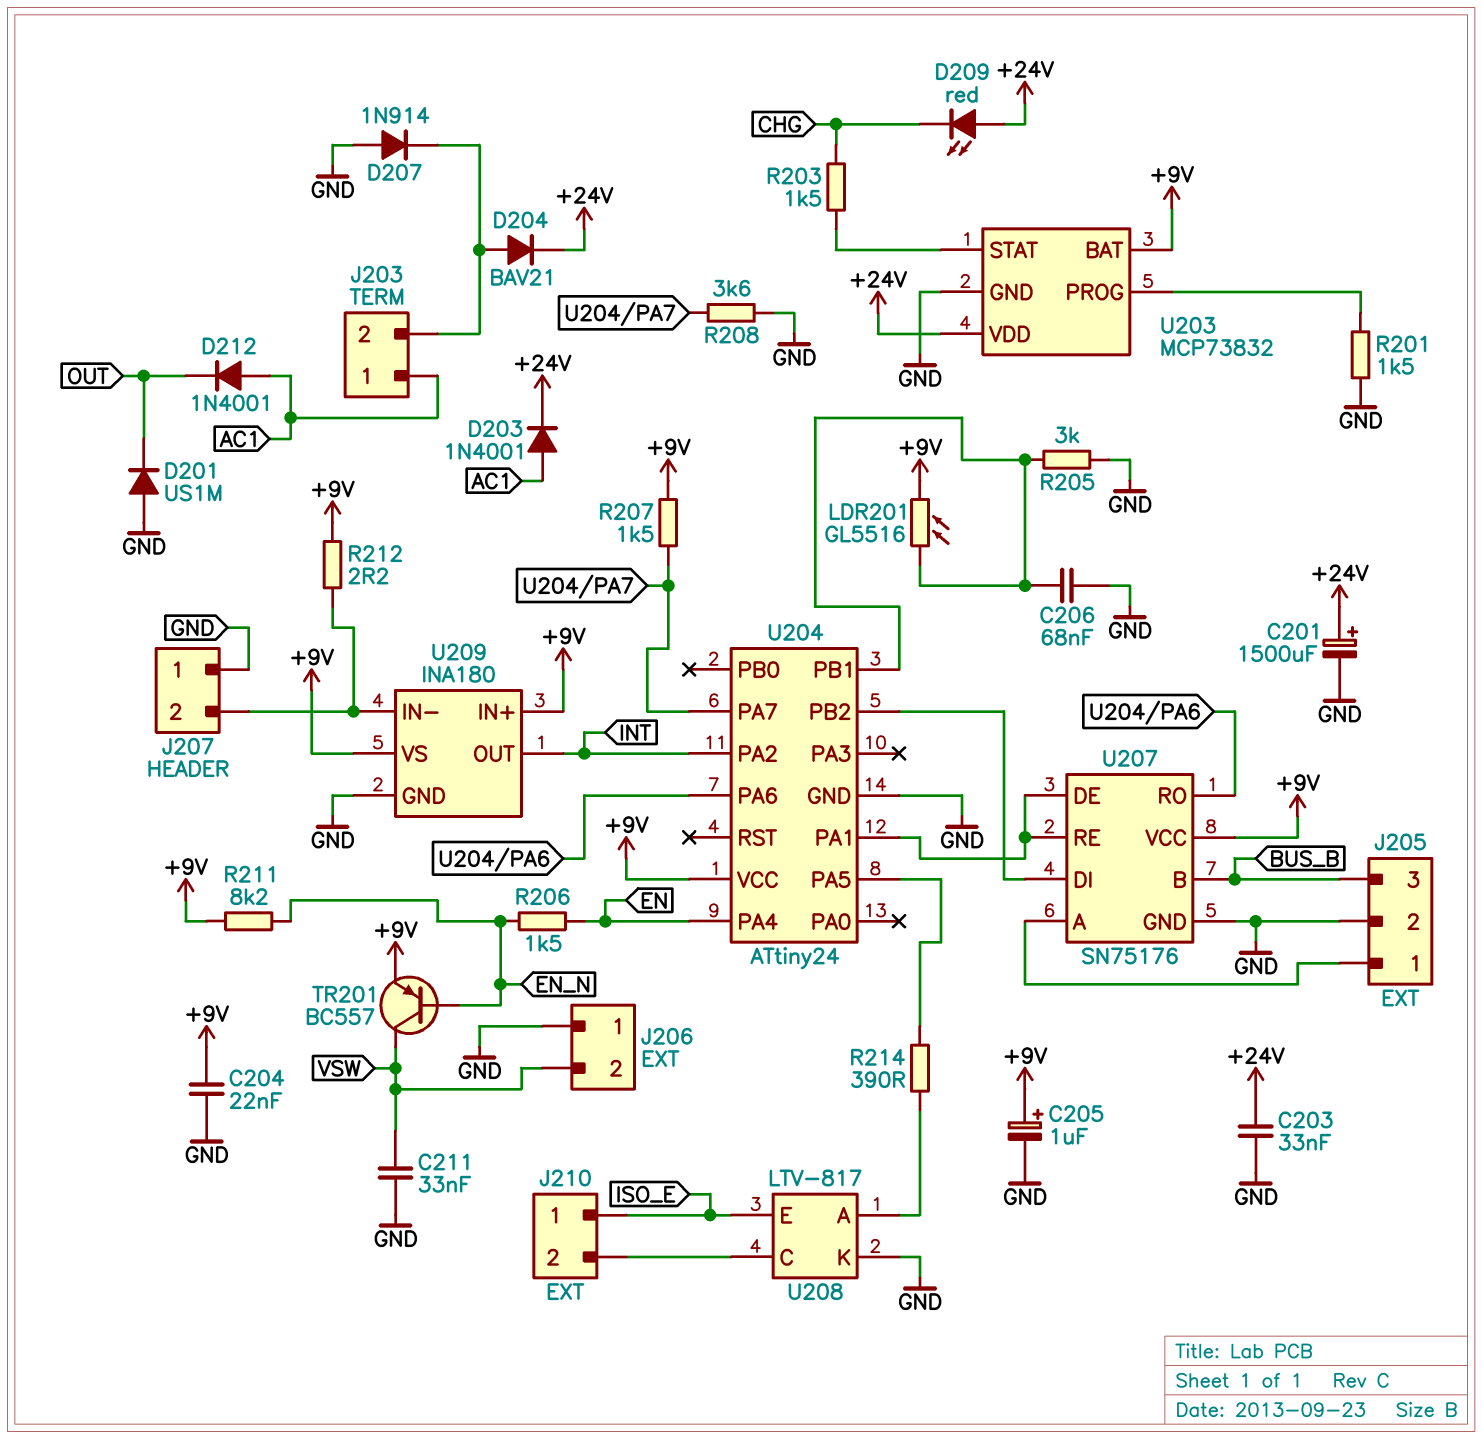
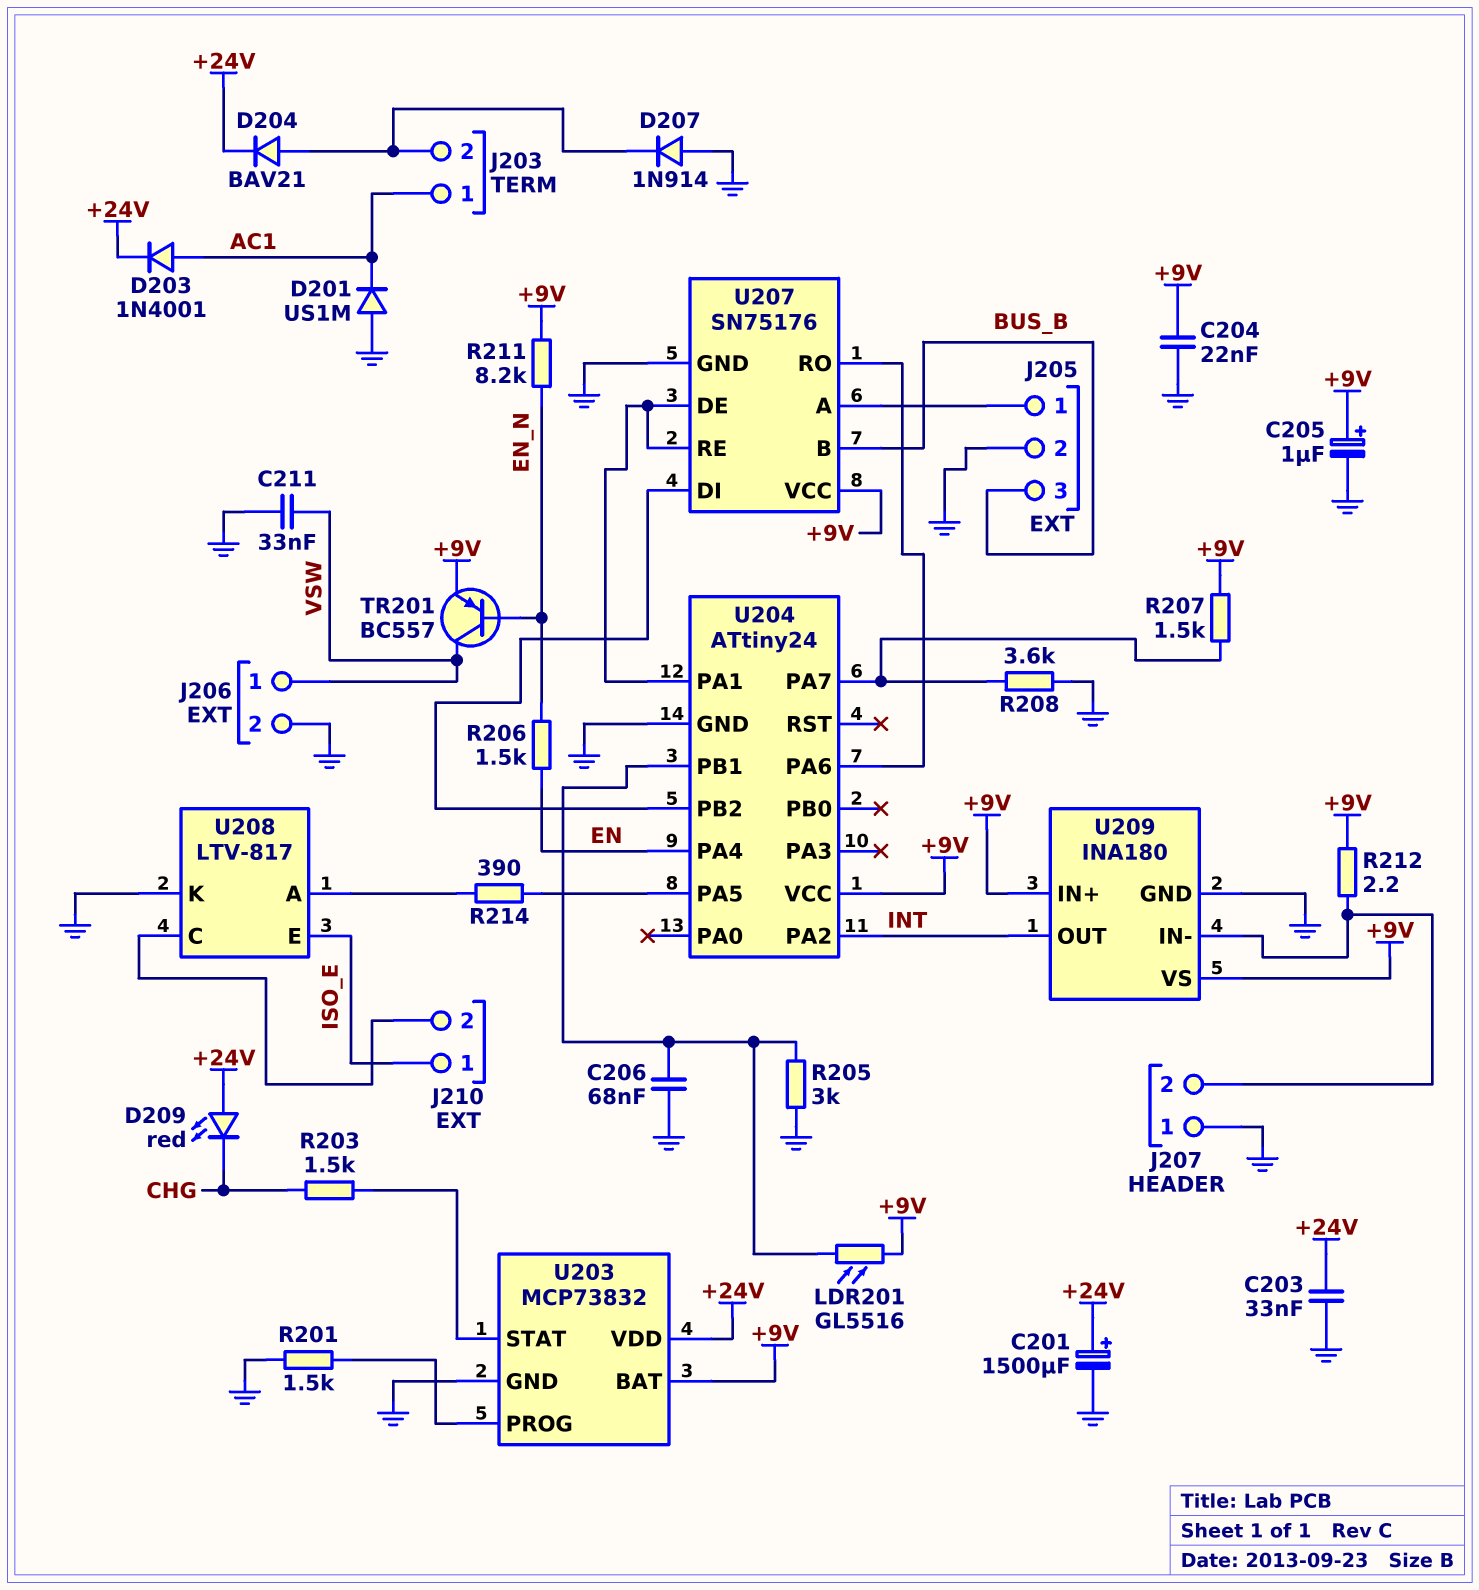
D201: diode US1M (A GND, K OUT) -> diode US1M (A GND, K AC1)
D212: diode 1N4001 (A AC1, K OUT) -> none
J206 pin 1: GND -> VSW
J206 pin 2: VSW -> GND

